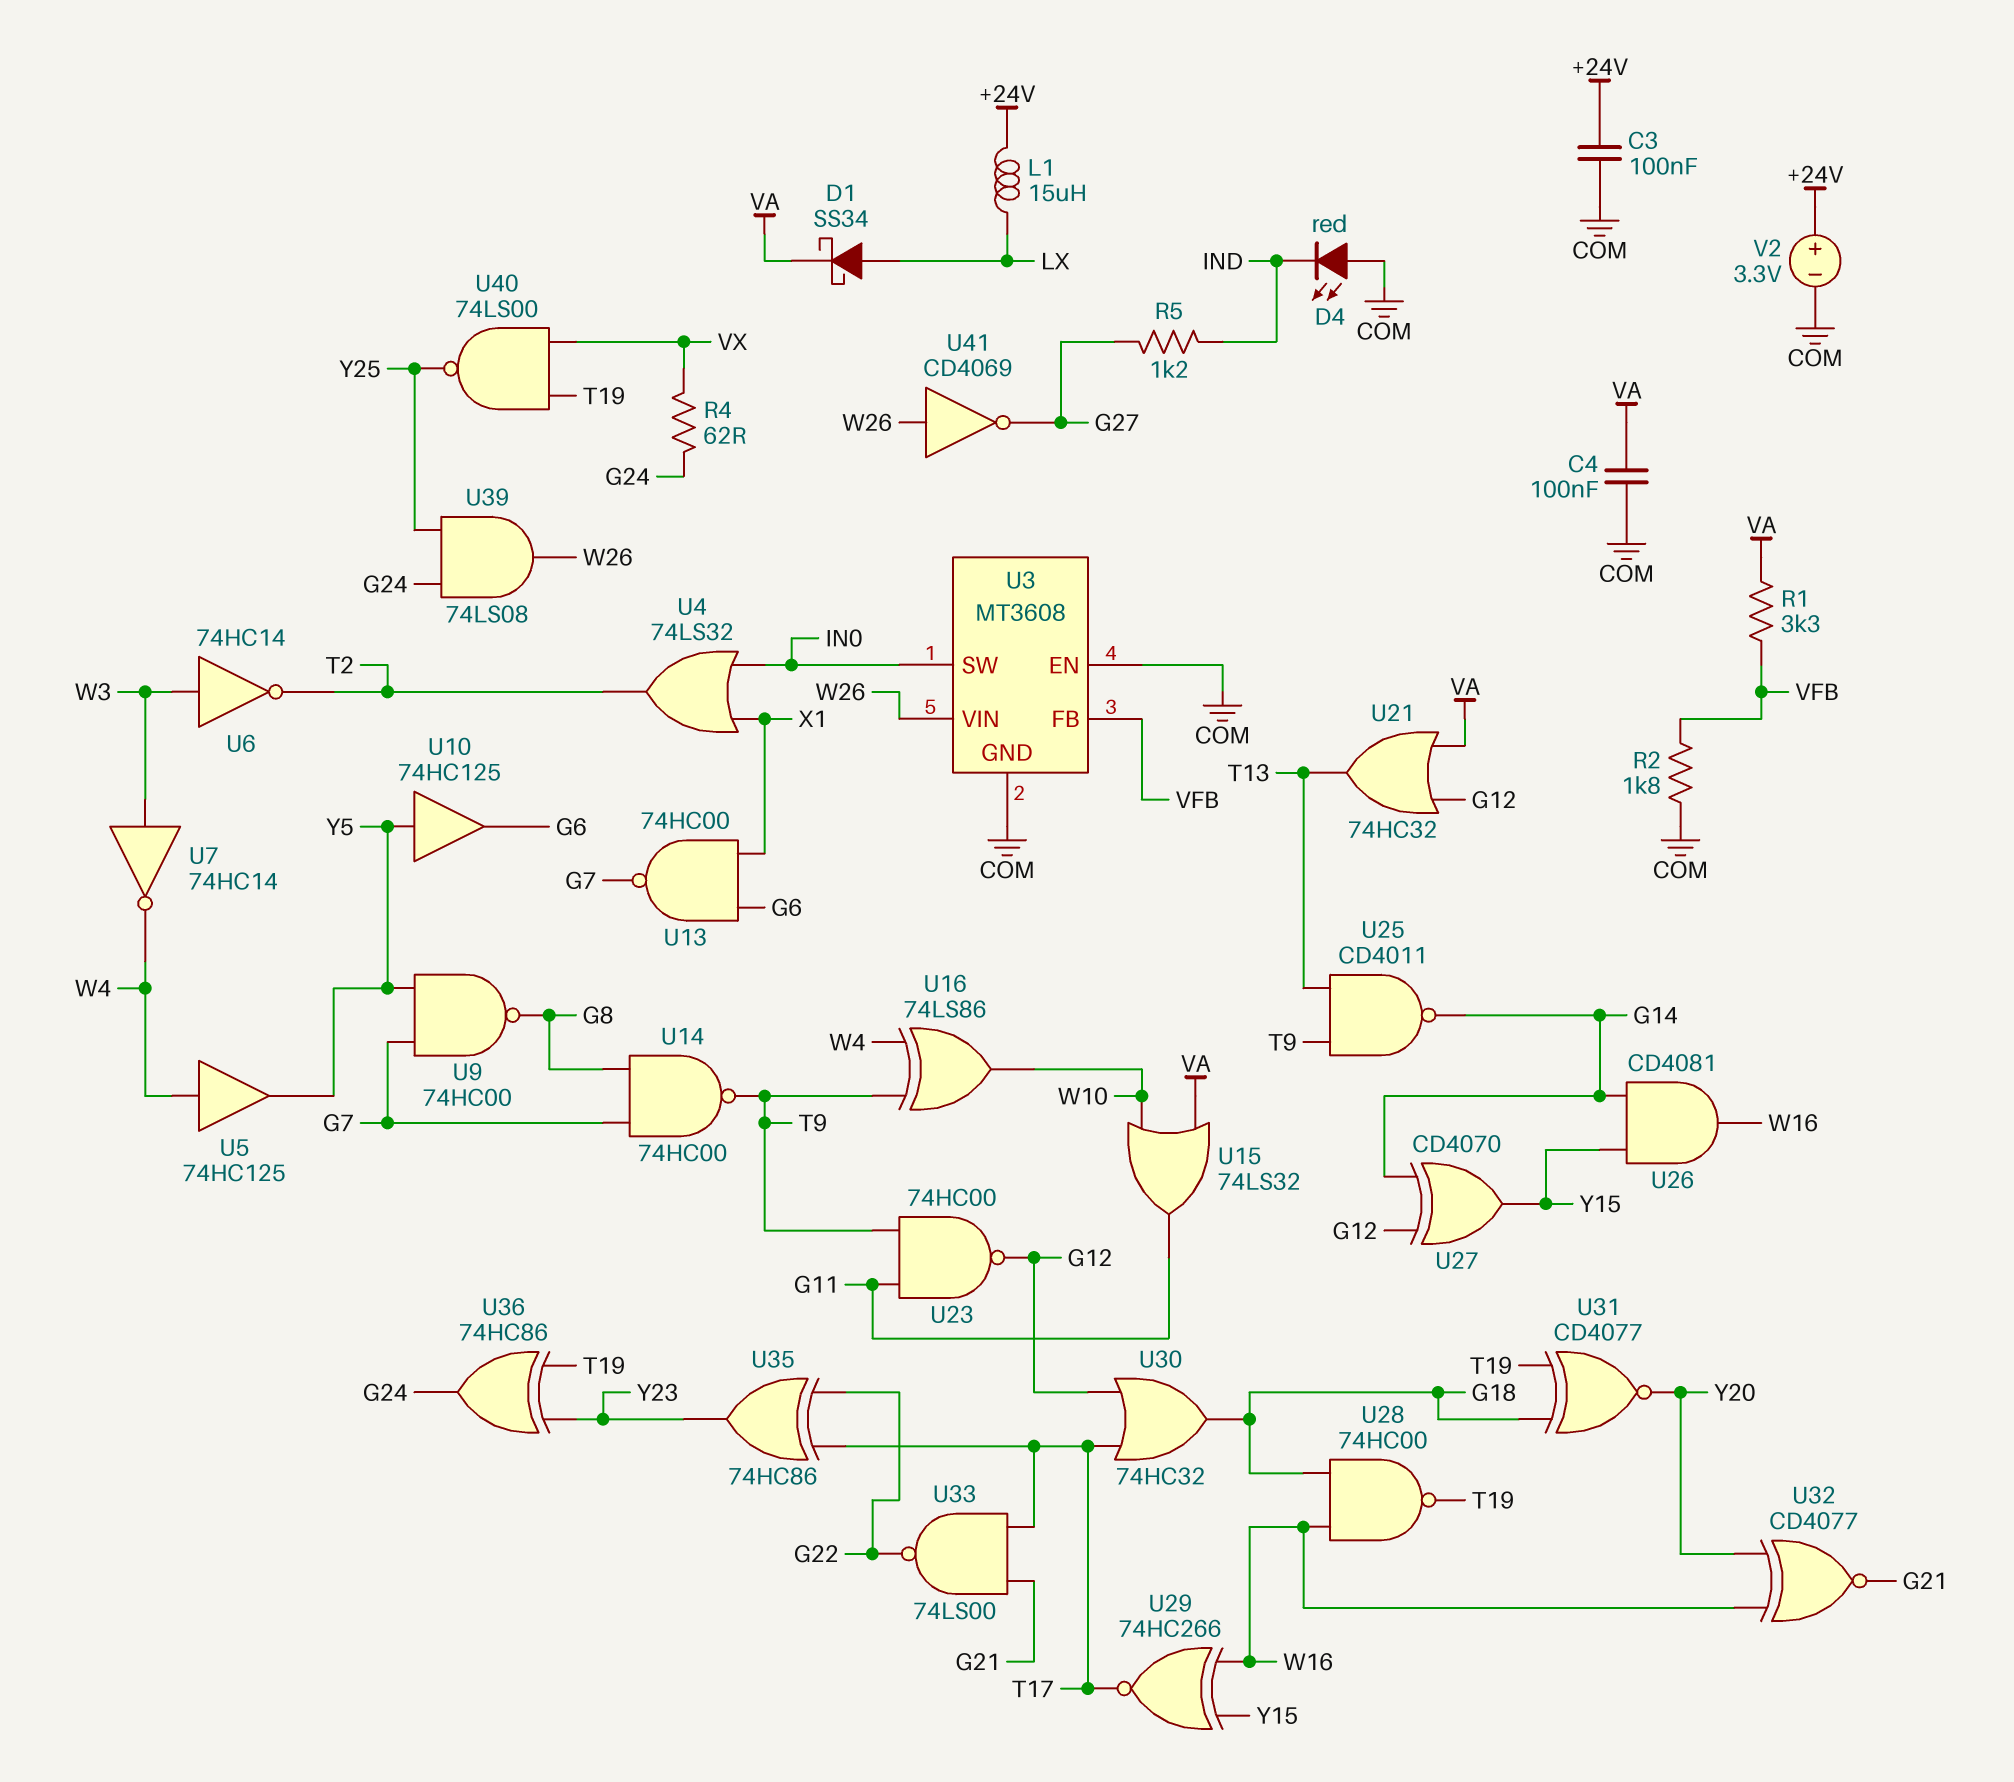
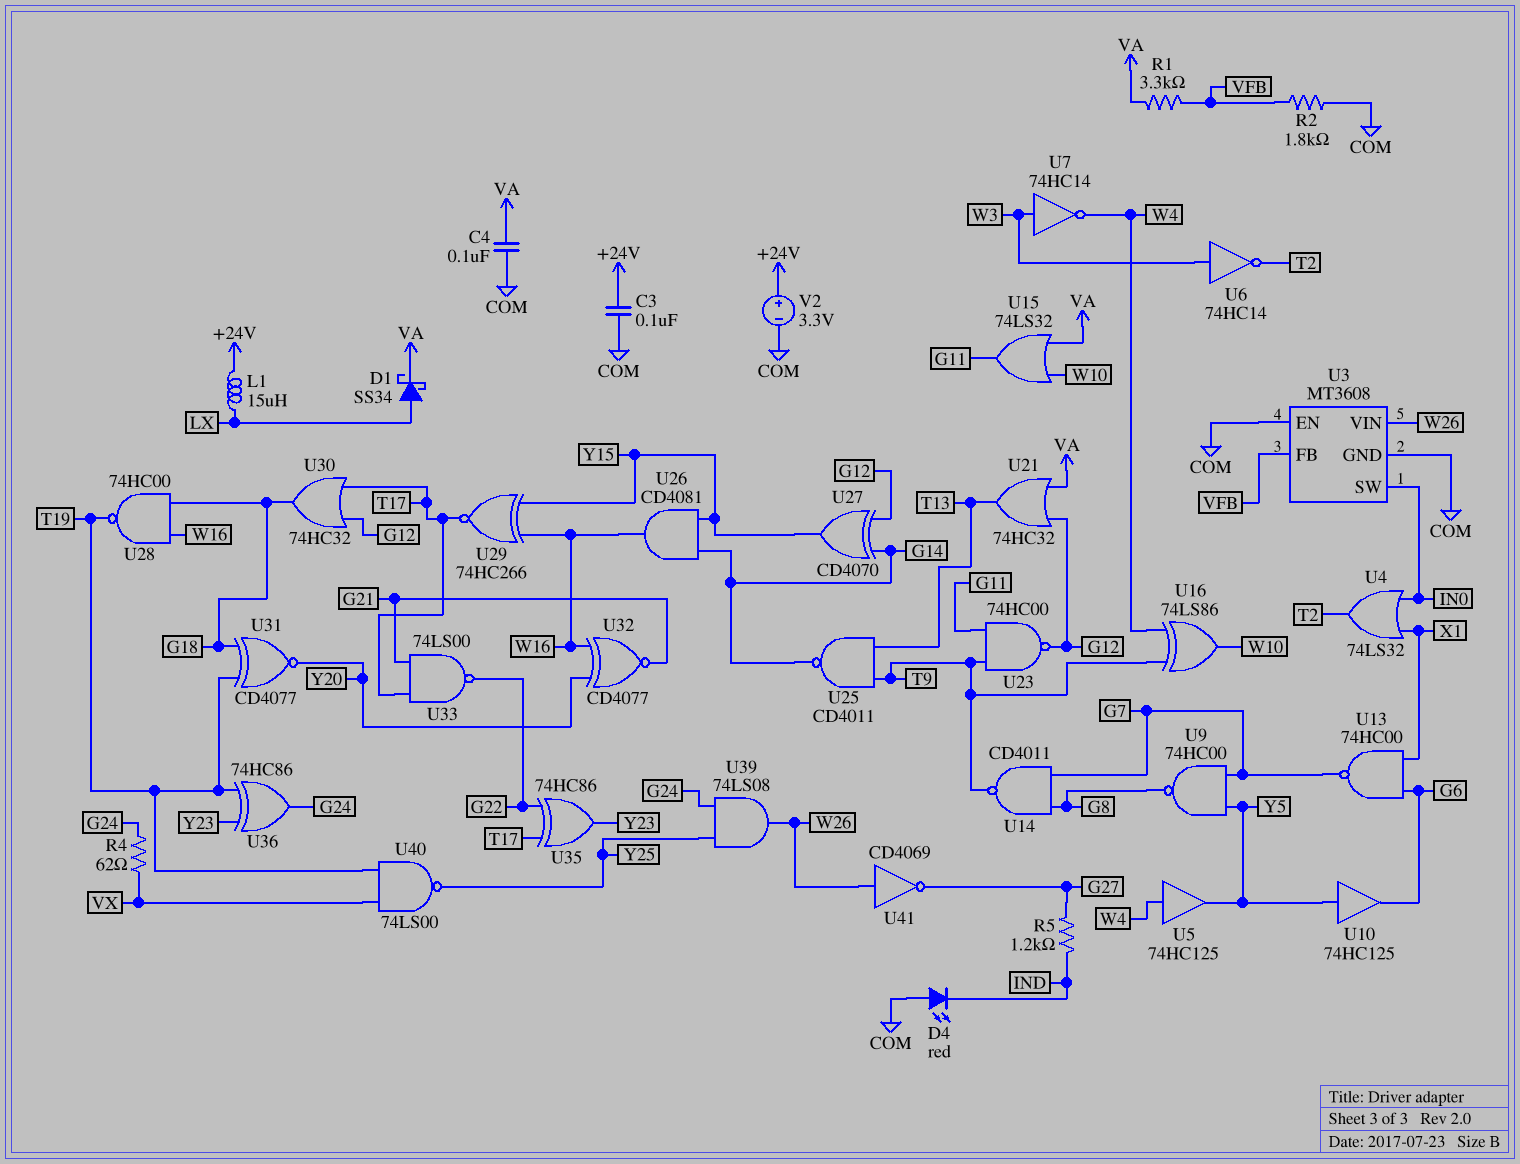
U14: NAND 74HC00 (in G7, in G8, out T9) -> NAND CD4011 (in G7, in G8, out T9)

